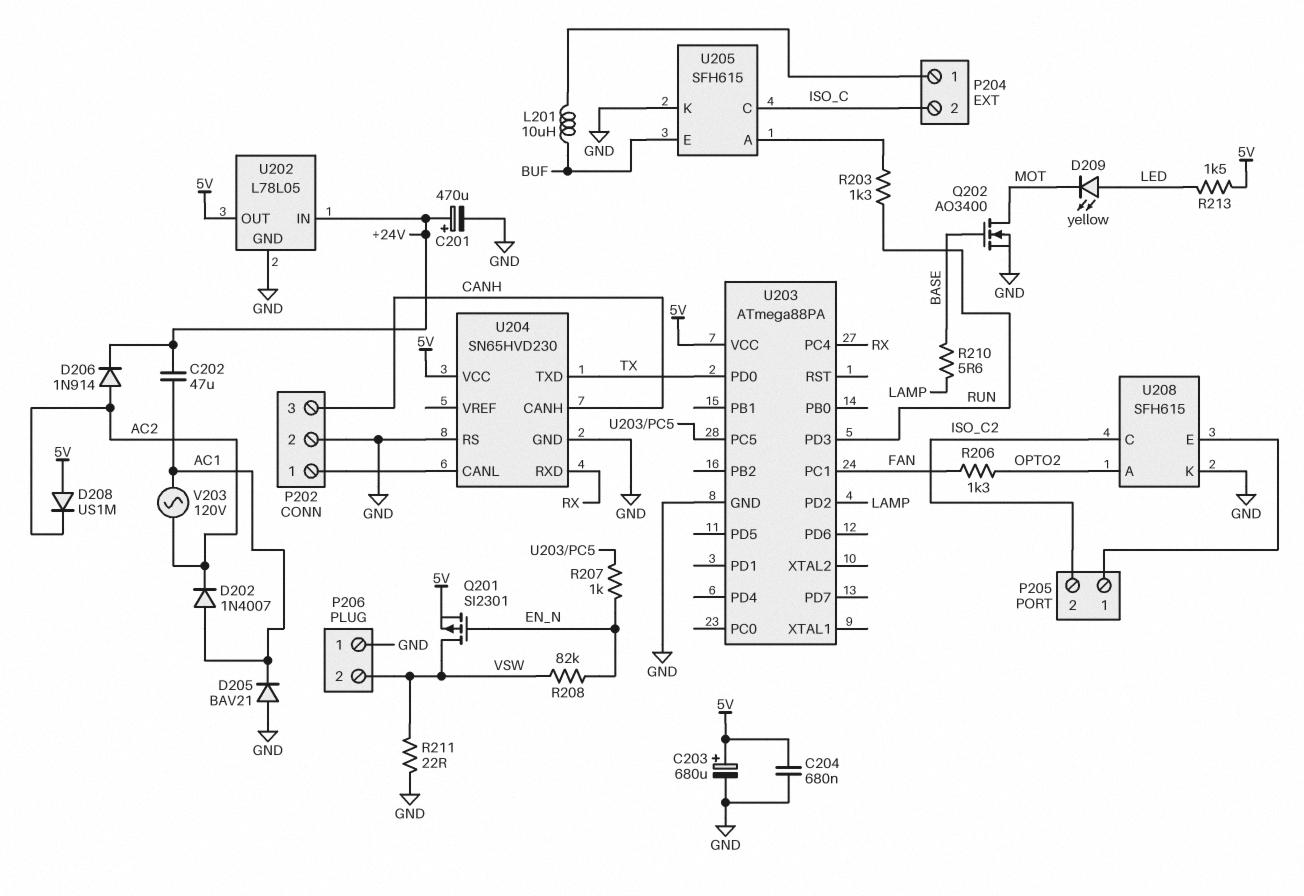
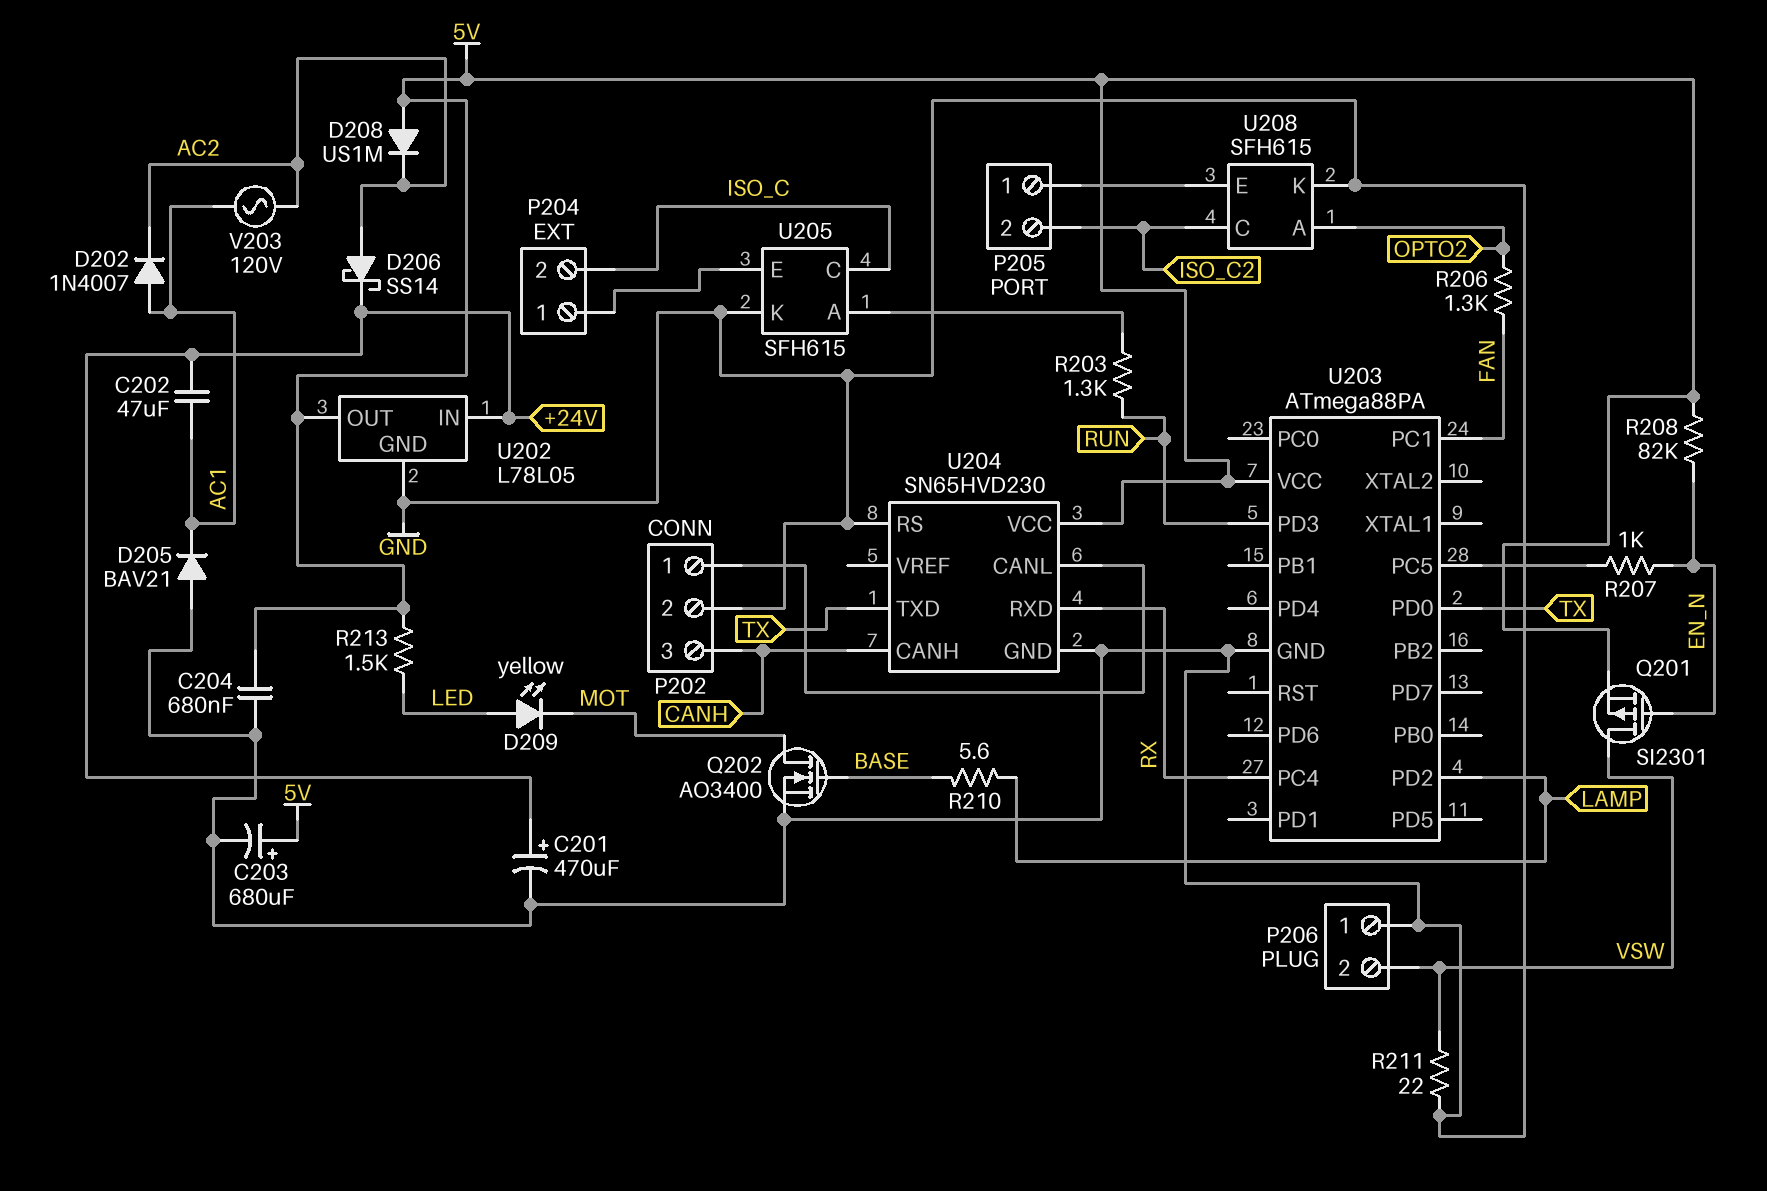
D206: diode 1N914 (A AC2, K +24V) -> schottky SS14 (A AC2, K +24V)
L201: 10uH (BUF, P204/1) -> none
R208: 82k (EN_N, VSW) -> 82k (5V, EN_N)
U205 pin E: BUF -> P204/1

